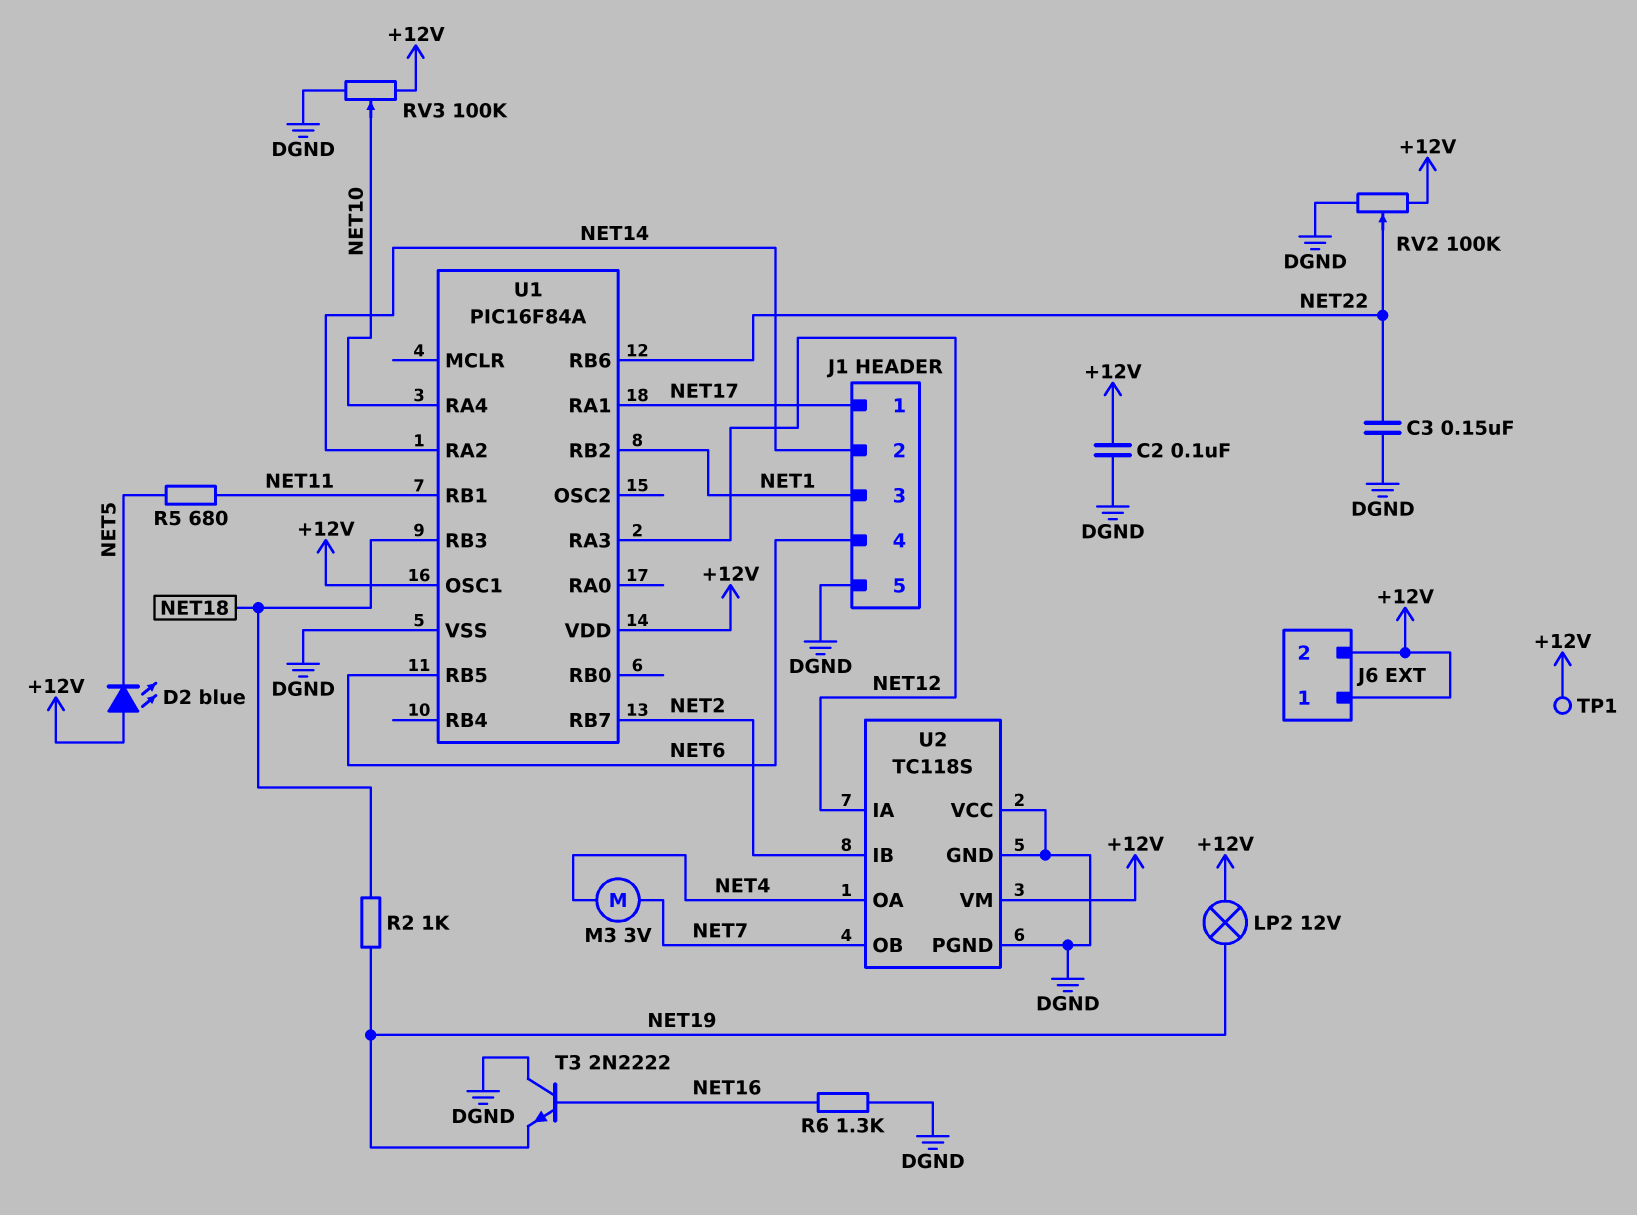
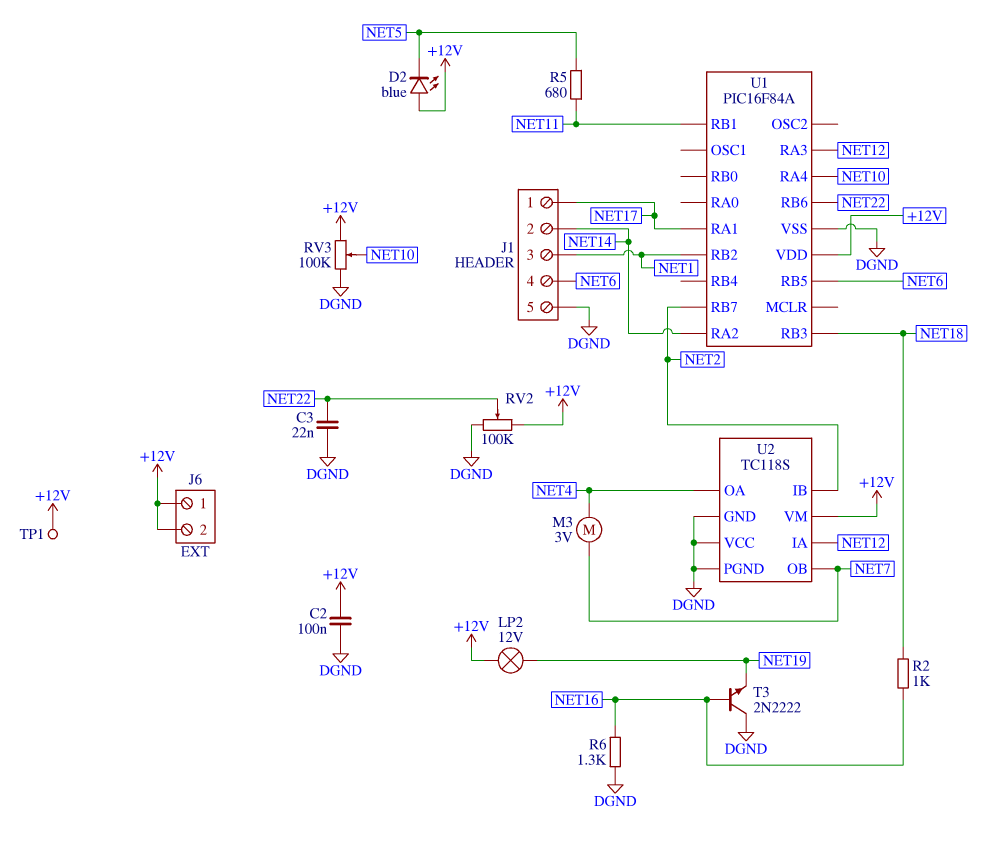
C3: 150nF (DGND, NET22) -> 22nF (DGND, NET22)
R2: 1k (NET18, NET19) -> 1k (NET16, NET18)
U1 pin OSC1: +12V -> none

